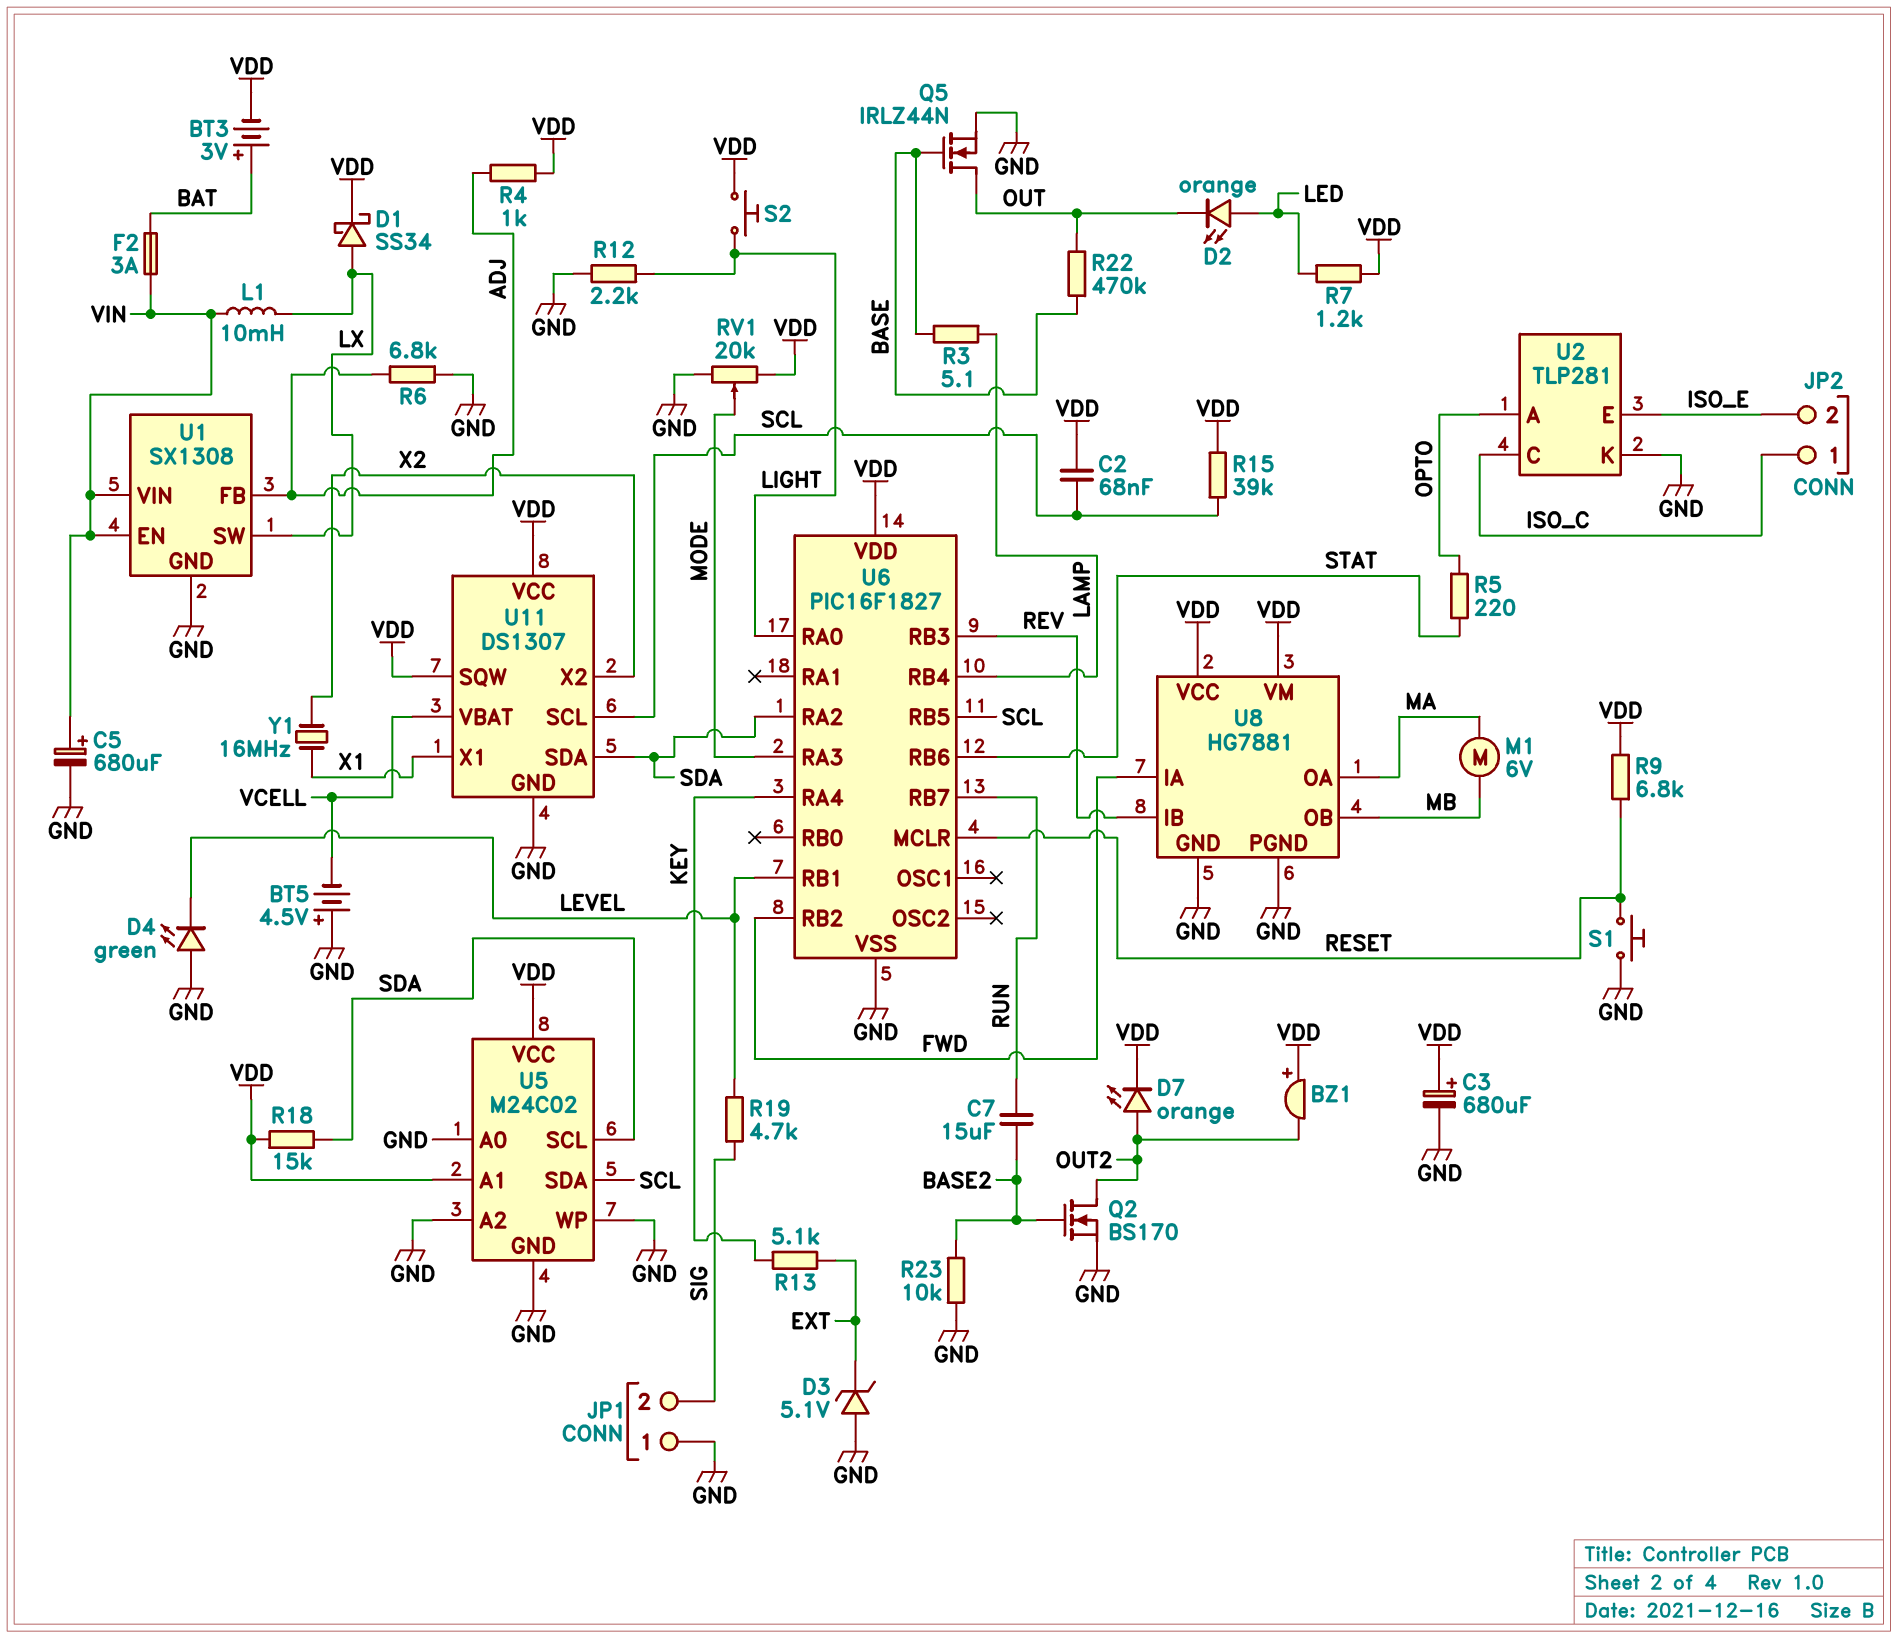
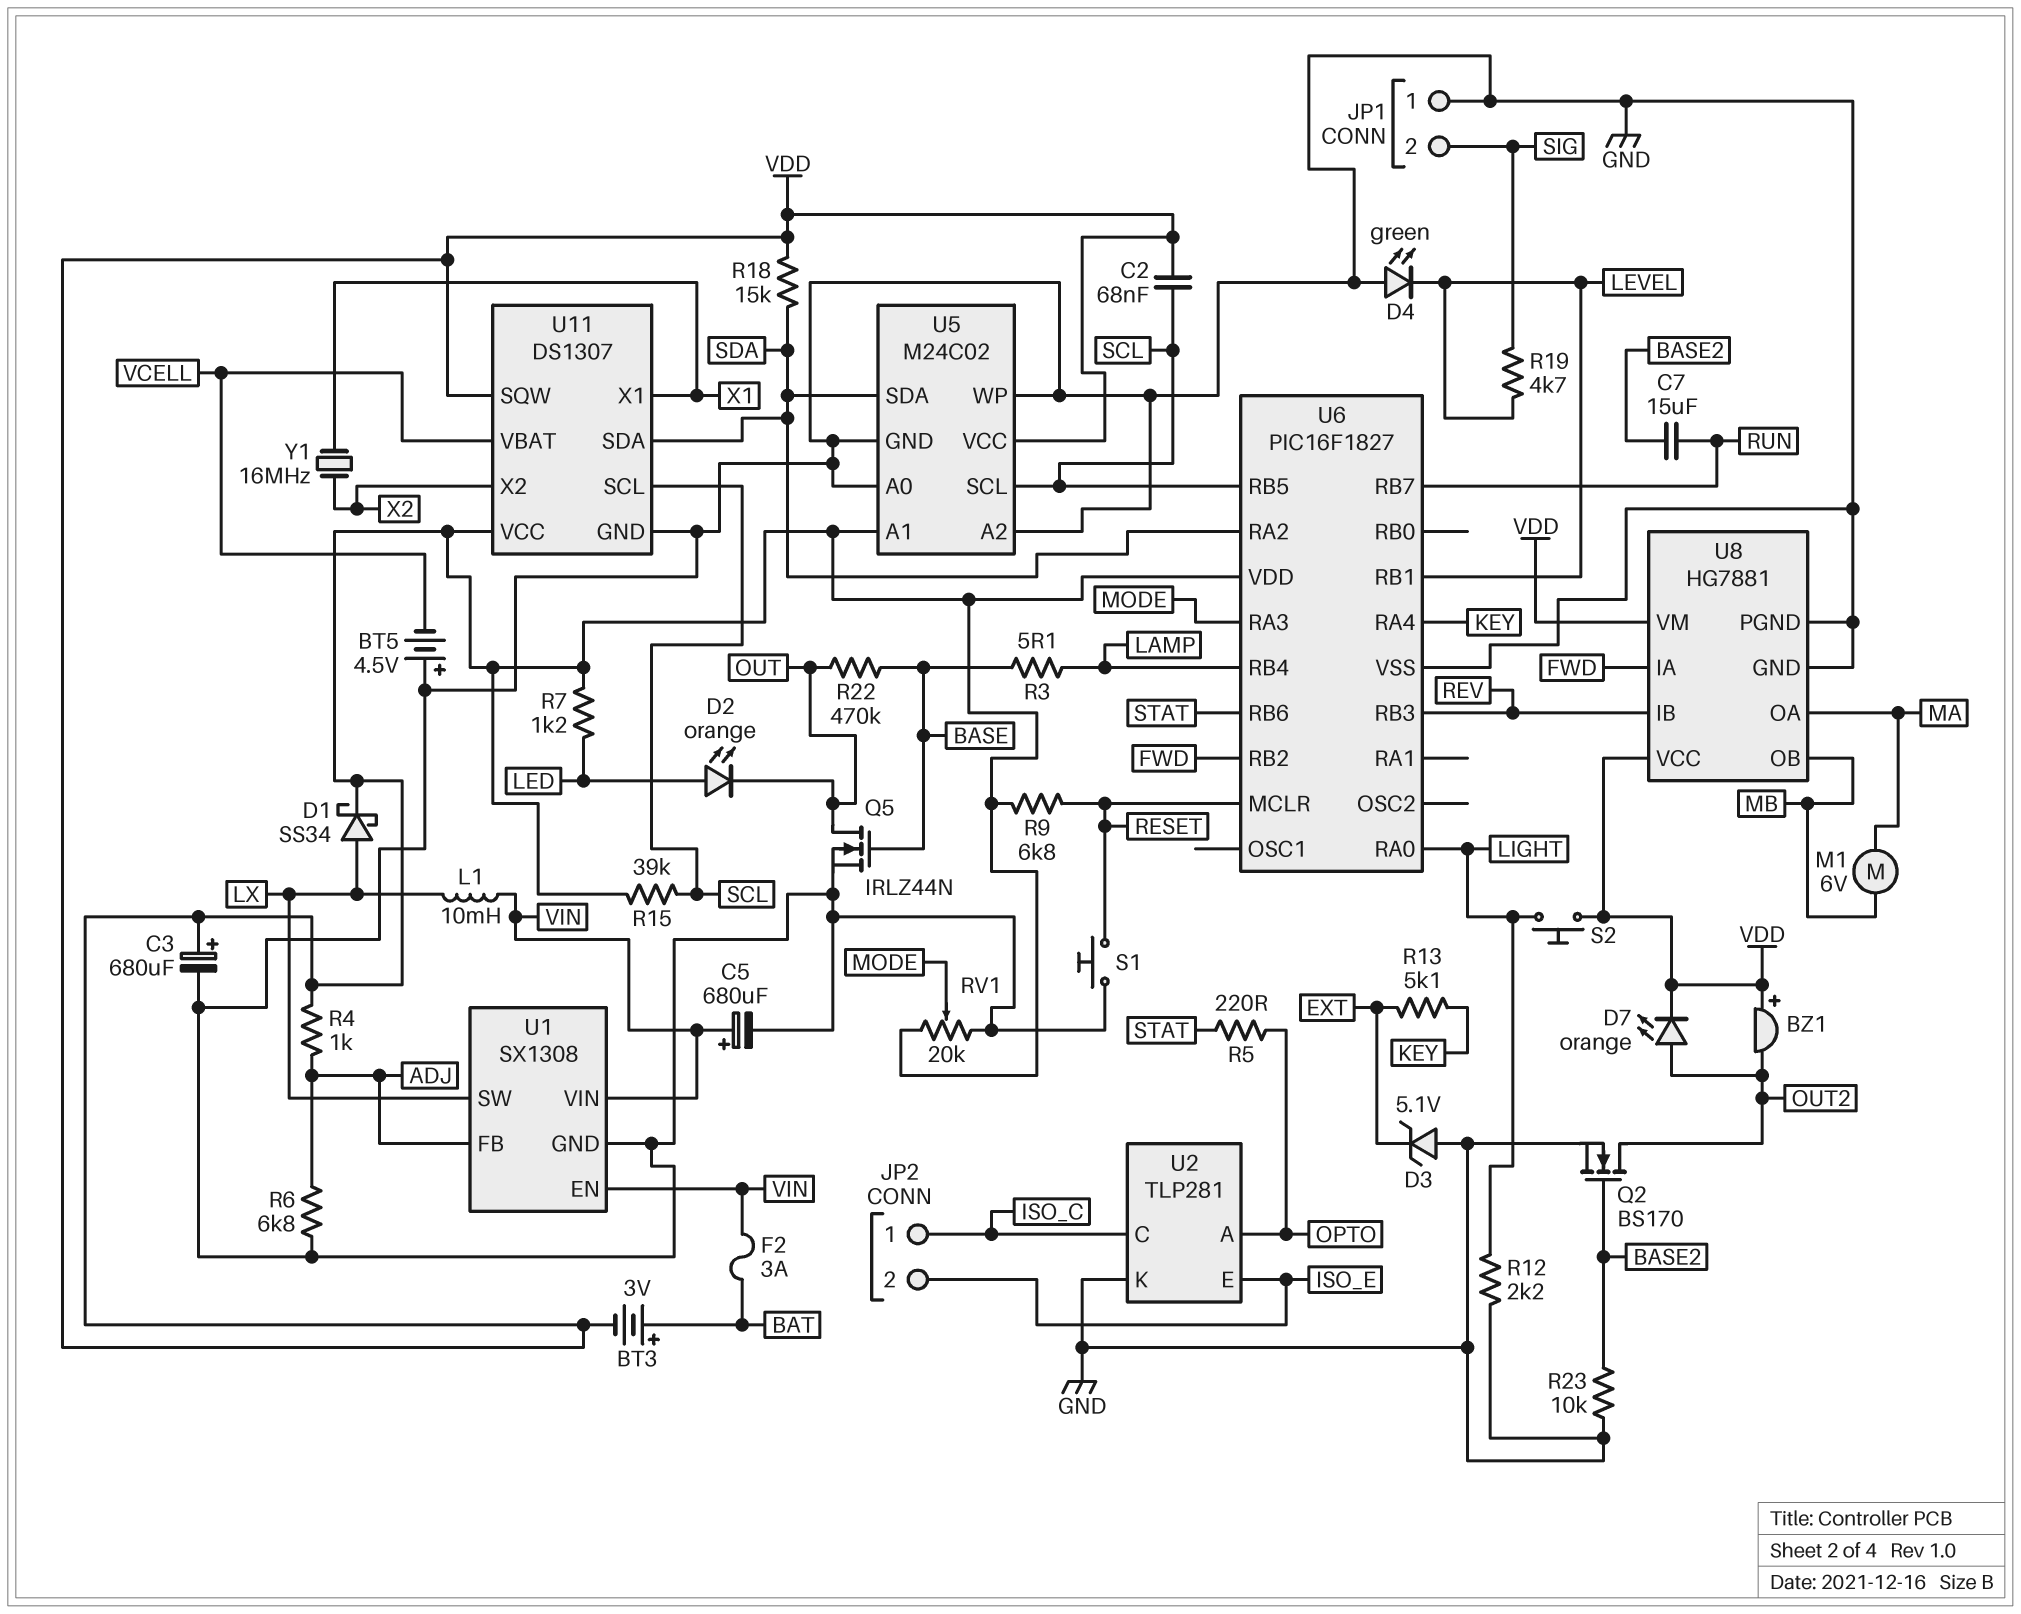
U5 pin SCL: SDA -> SCL
U5 pin SDA: SCL -> SDA

